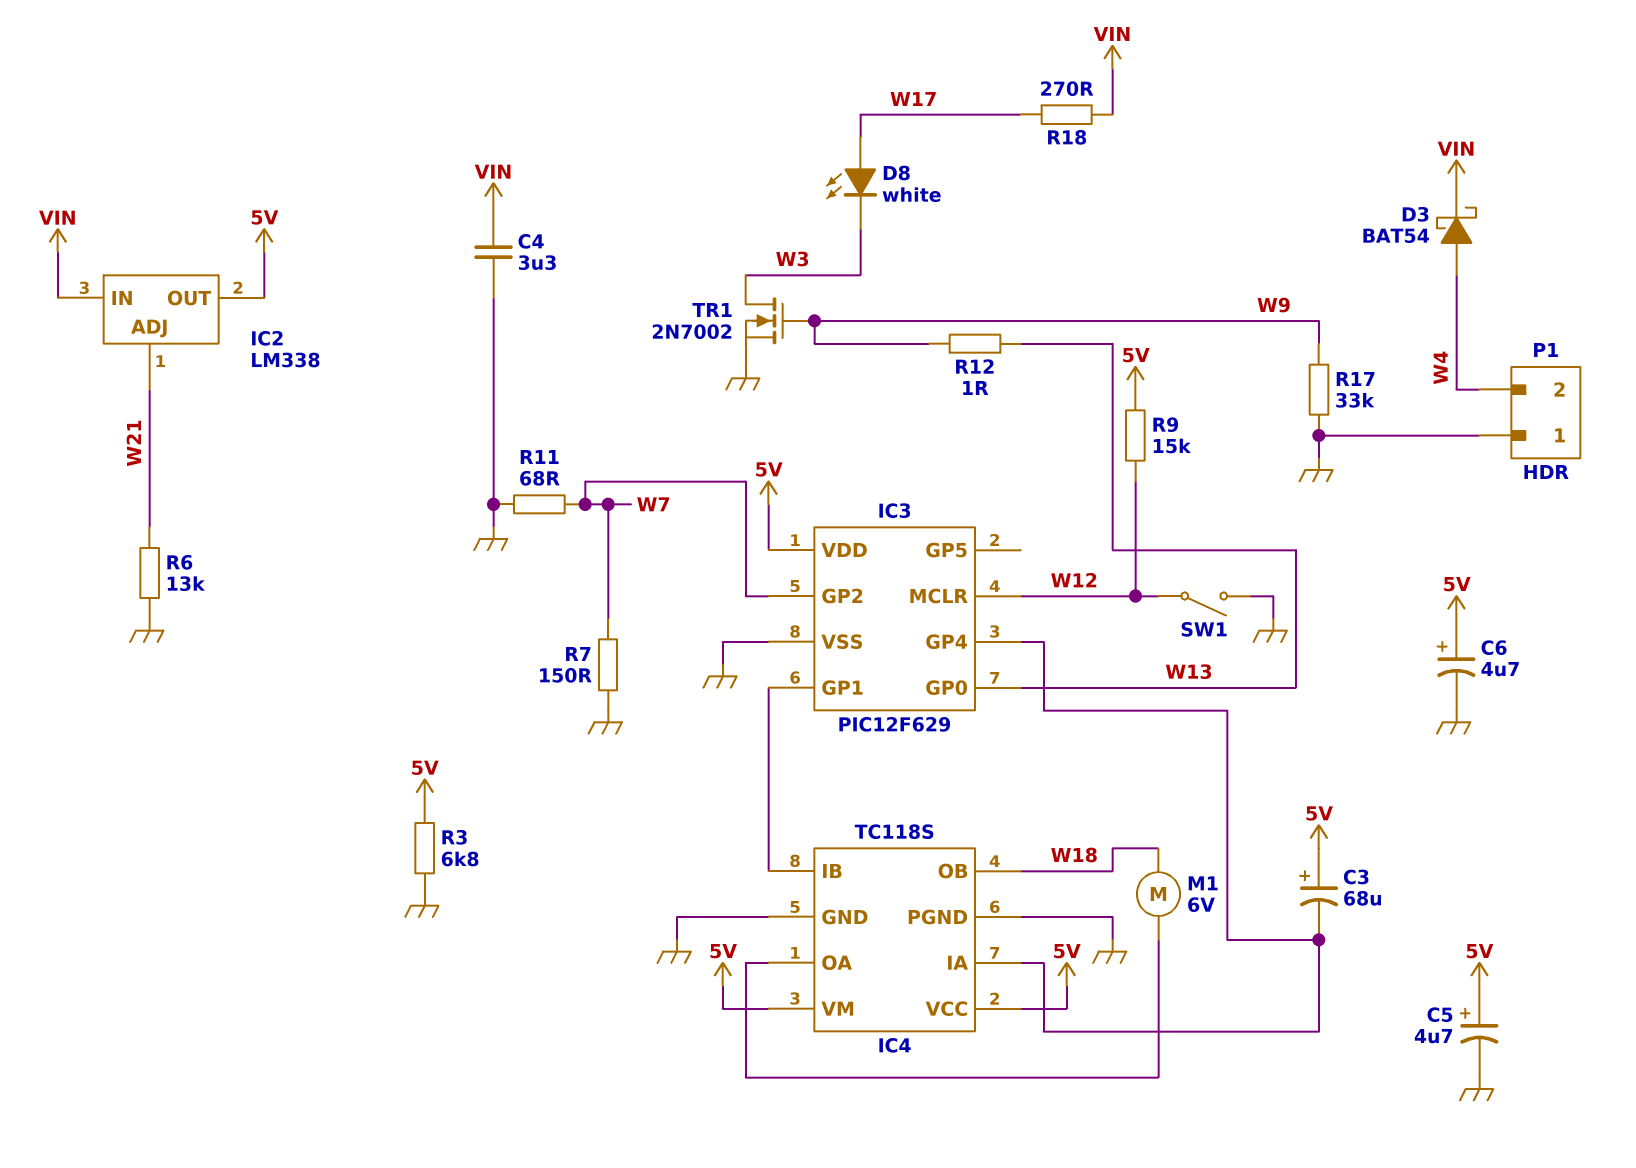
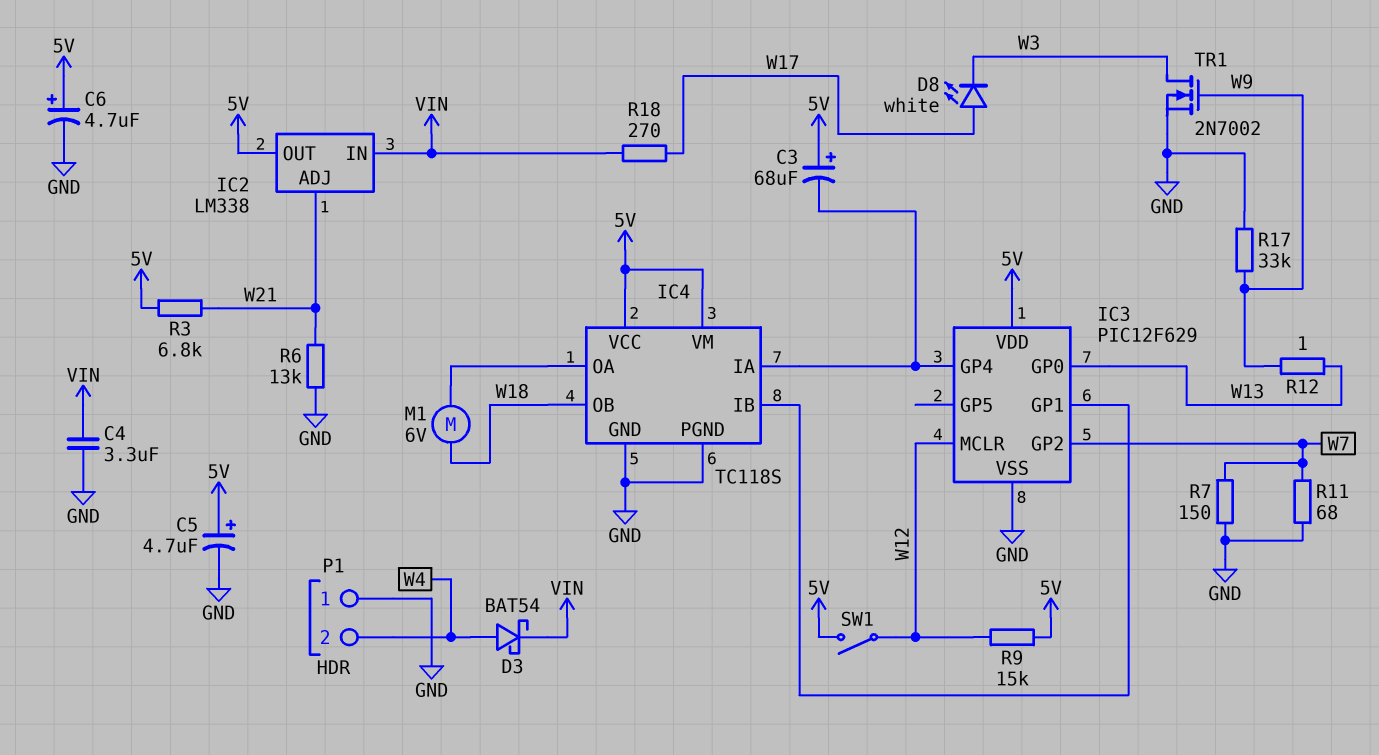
R3: 6.8k (5V, GND) -> 6.8k (5V, W21)
SW1: switch (GND, W12) -> switch (5V, W12)

